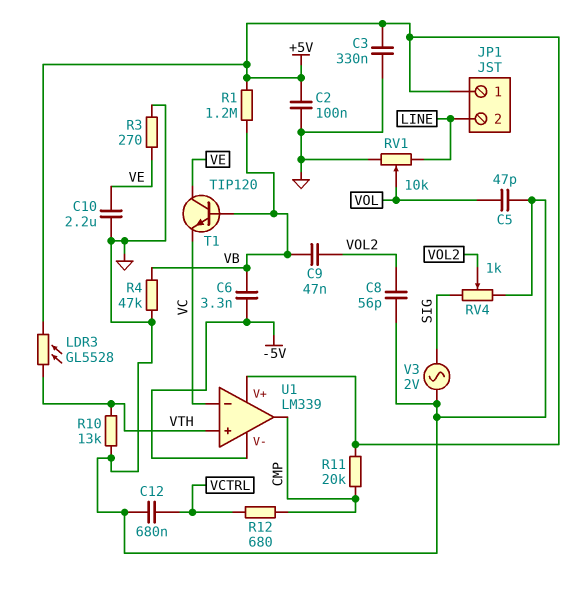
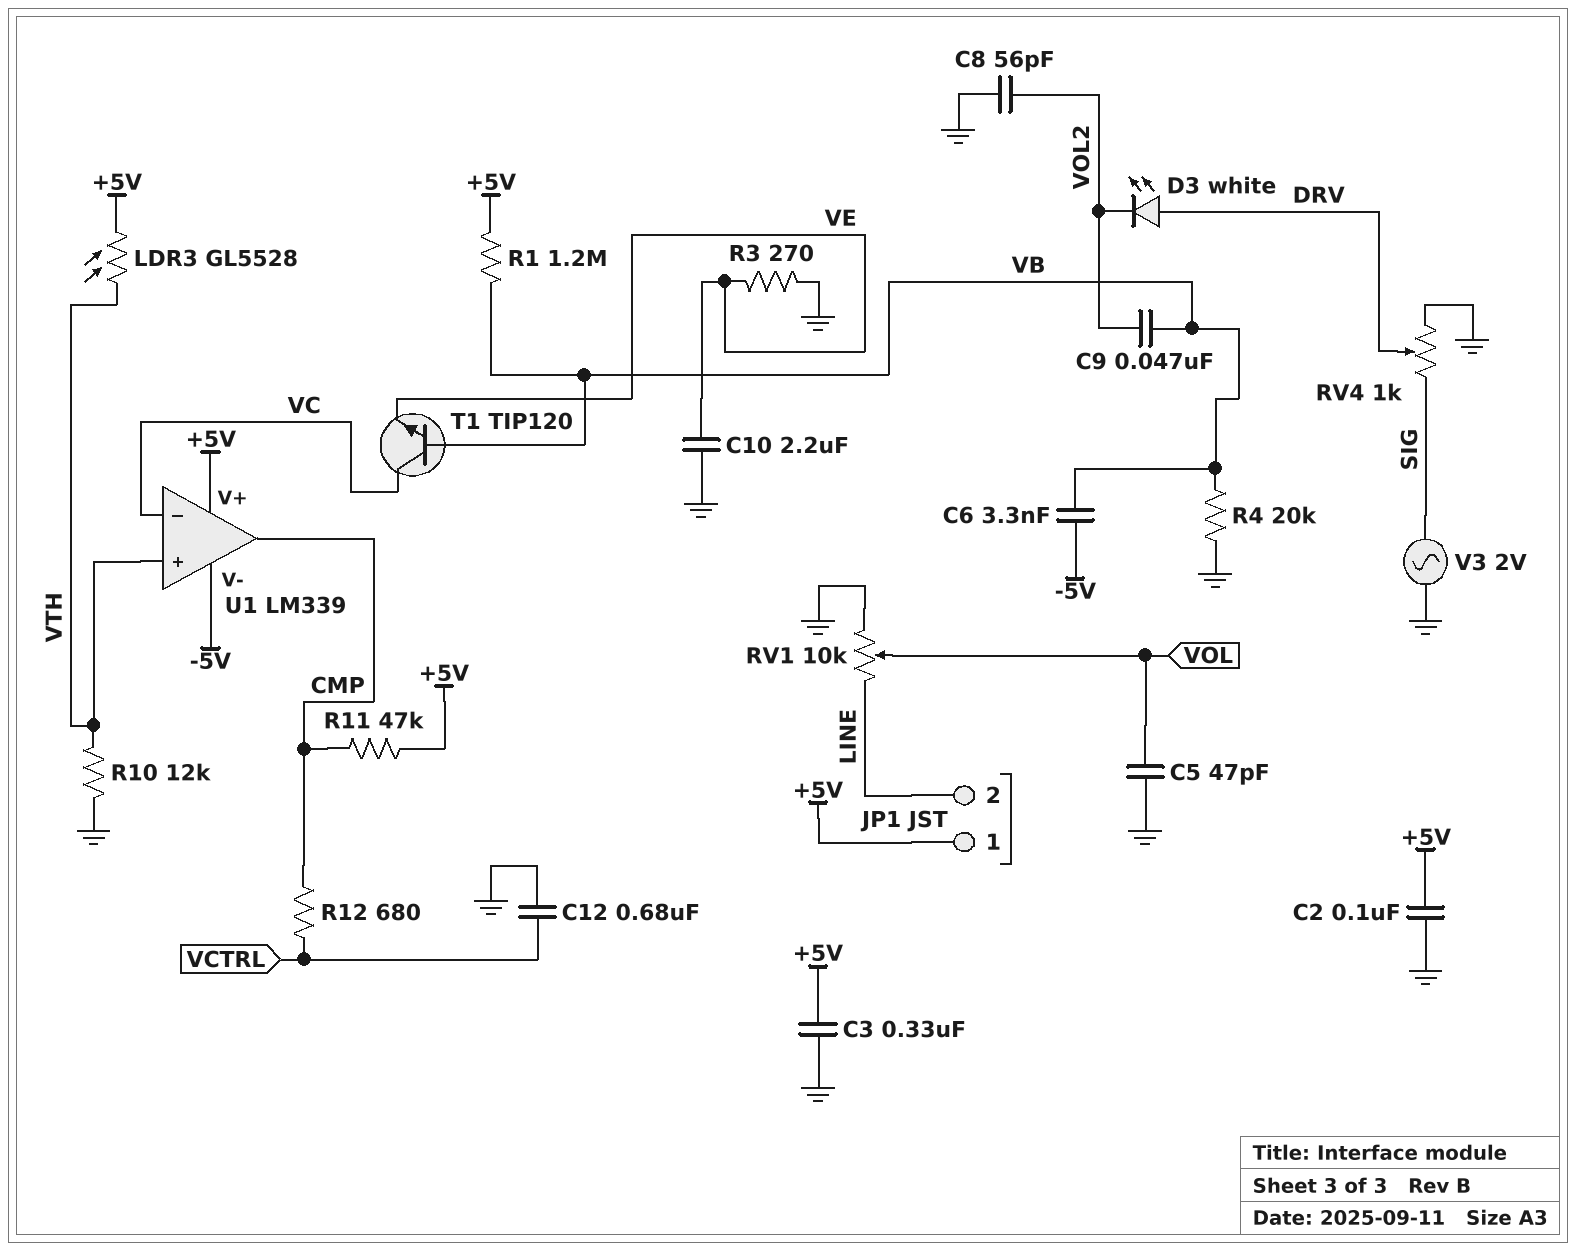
D3: none -> LED white (A DRV, K VOL2)
R4: 47k (GND, VB) -> 20k (GND, VB)
R10: 13k (GND, VTH) -> 12k (GND, VTH)
R11: 20k (+5V, CMP) -> 47k (+5V, CMP)
RV4: 1k (GND, SIG, wiper VOL2) -> 1k (GND, SIG, wiper DRV)
T1: NPN TIP120 (B VB, C VE, E VC) -> NPN TIP120 (B VB, C VC, E VE)

